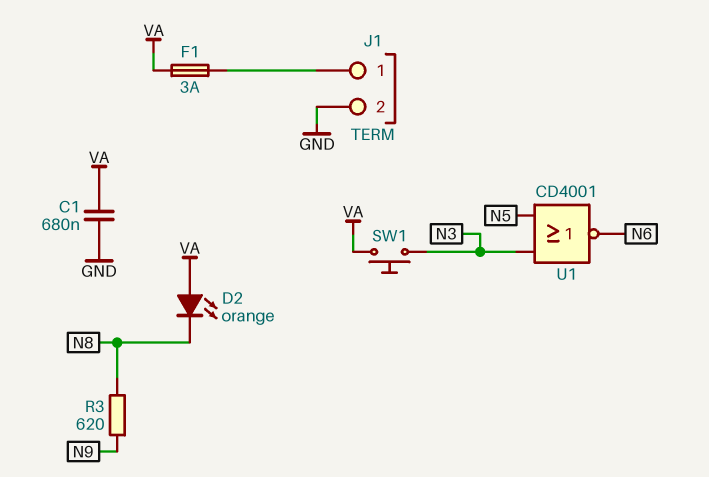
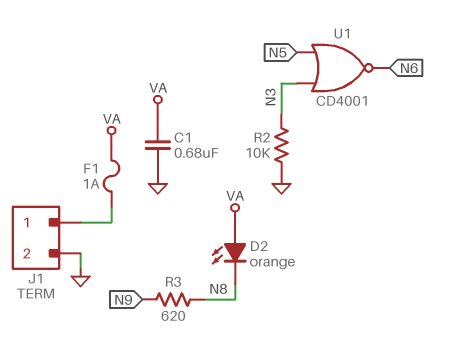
F1: 3A (J1/1, VA) -> 1A (J1/1, VA)
R2: none -> 10k (GND, N3)
SW1: button (N3, VA) -> none

